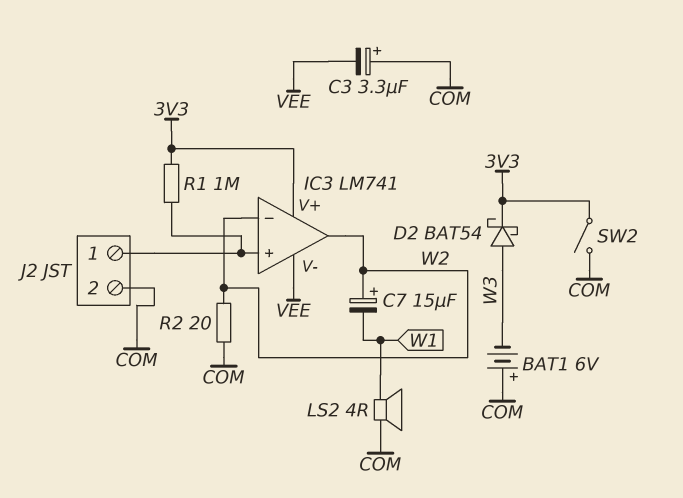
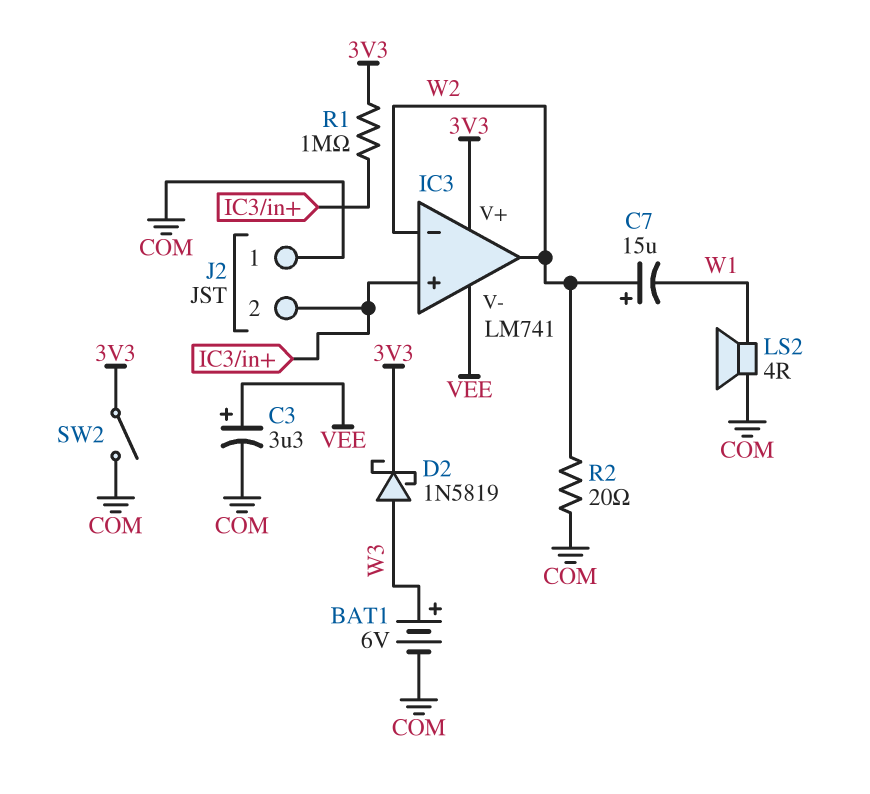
BAT1: 6V (plus COM, minus W3) -> 6V (plus W3, minus COM)
C3: 3.3uF (plus COM, minus VEE) -> 3.3uF (plus VEE, minus COM)
D2: schottky BAT54 (A W3, K 3V3) -> schottky 1N5819 (A W3, K 3V3)
J2 pin 1: IC3/in+ -> COM
J2 pin 2: COM -> IC3/in+

